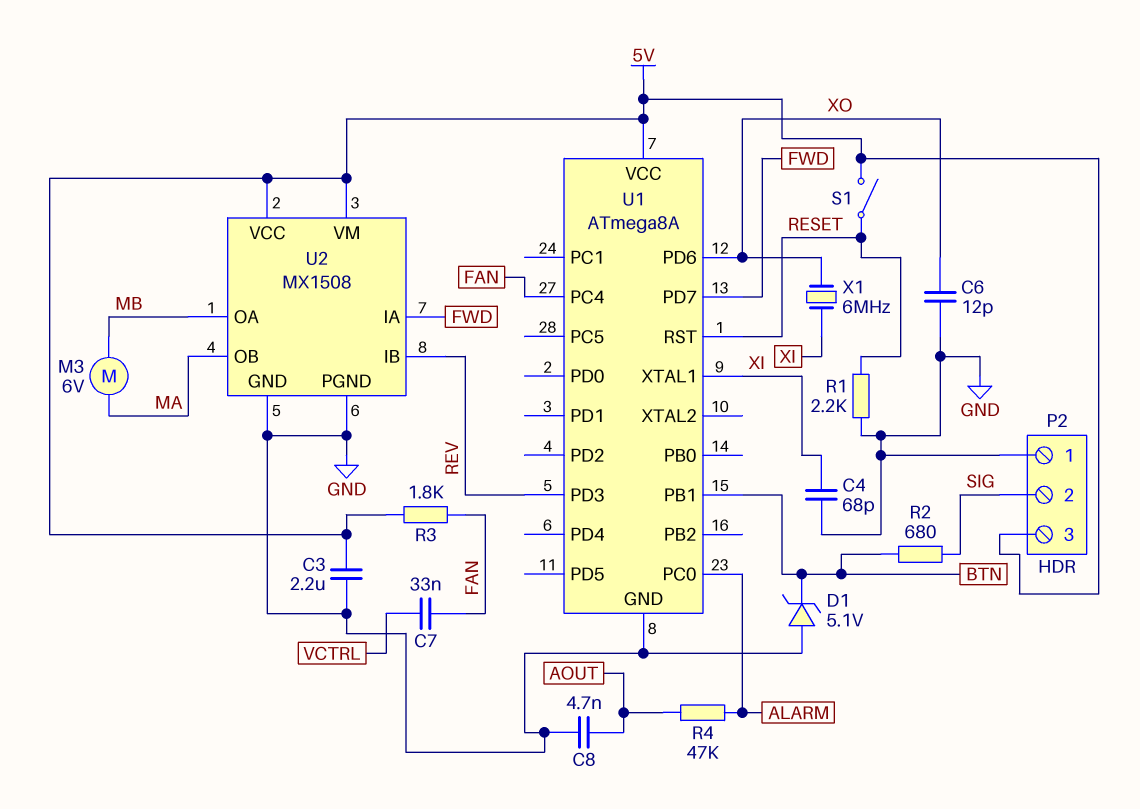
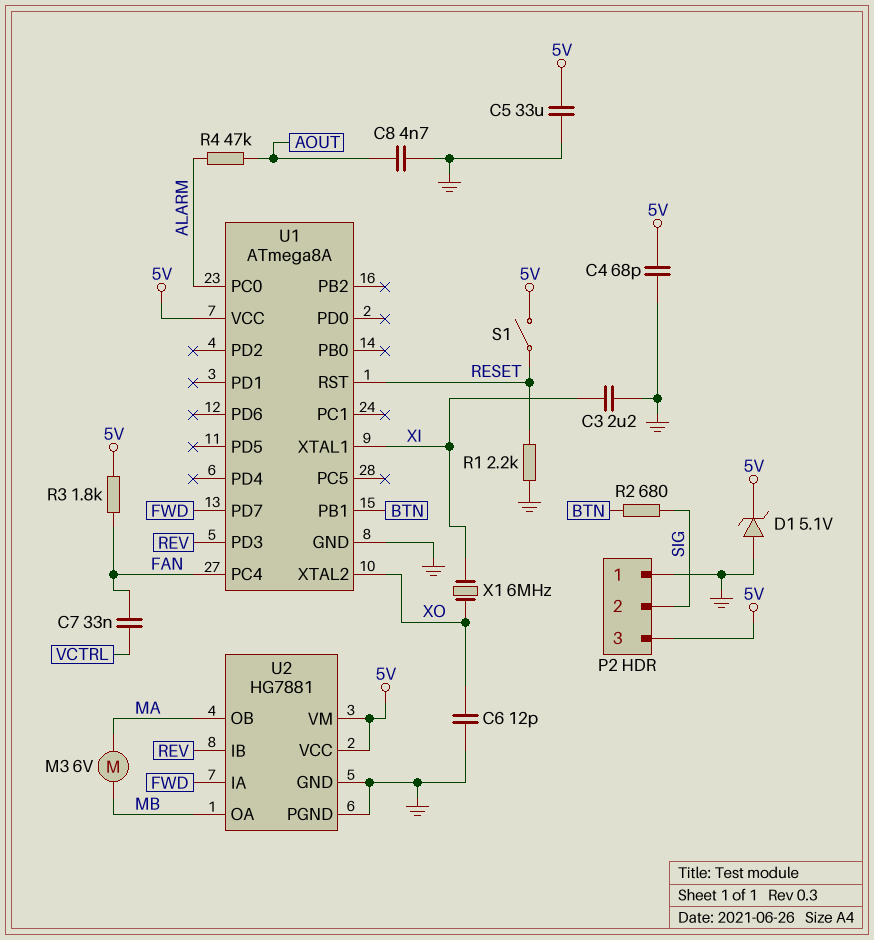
C3: 2.2uF (5V, GND) -> 2.2uF (GND, XI)
C4: 68pF (GND, XI) -> 68pF (5V, GND)
C5: none -> 33uF (5V, GND)
D1: zener 5.1V (A GND, K BTN) -> zener 5.1V (A GND, K 5V)
U1 pin PD6: XO -> none
U1 pin XTAL2: none -> XO
U2: MX1508 -> HG7881

